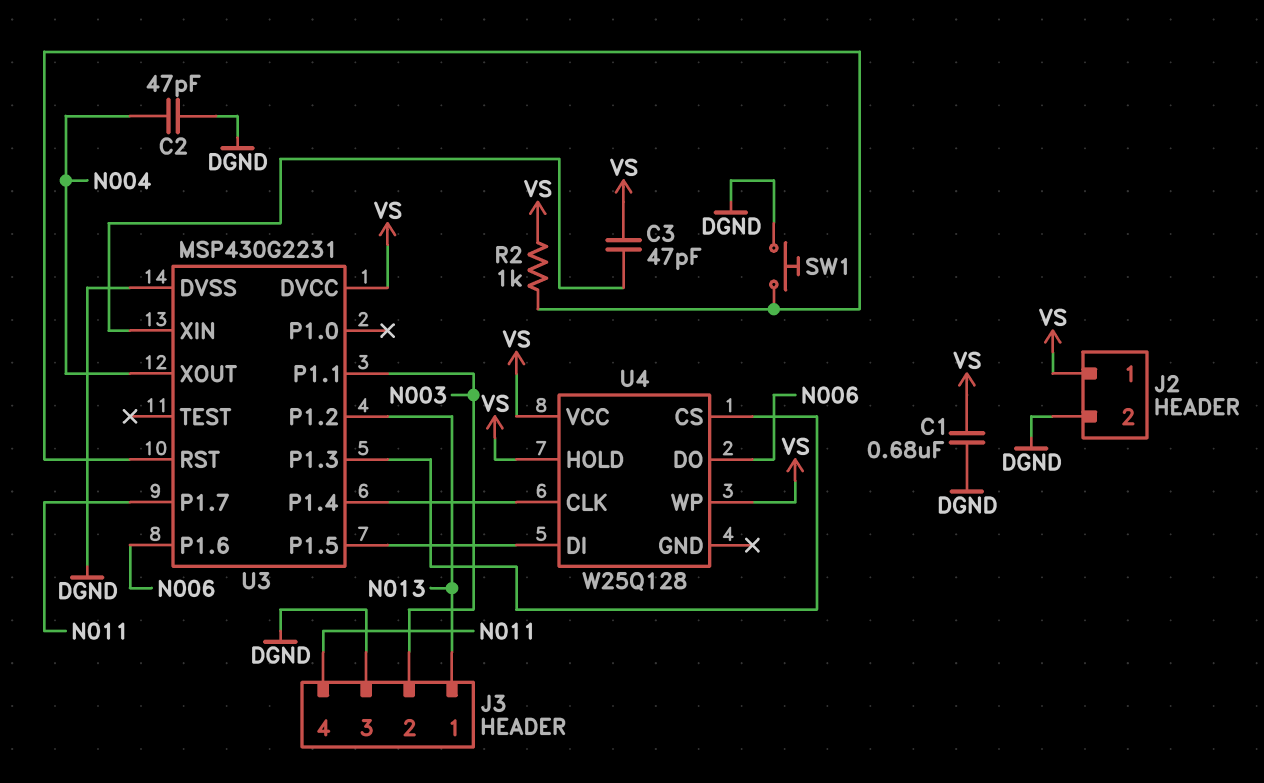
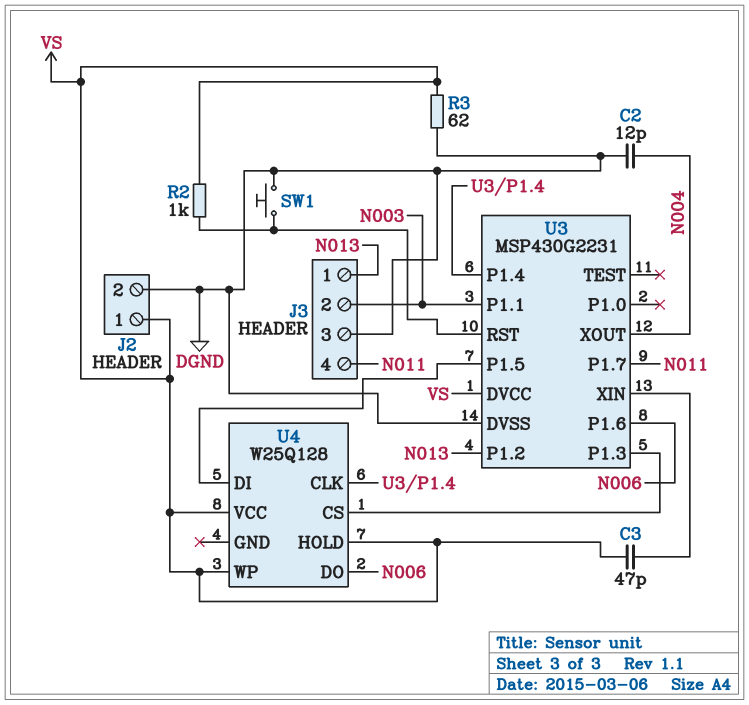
C1: 680nF (DGND, VS) -> none
C2: 47pF (DGND, N004) -> 12pF (DGND, N004)
R3: none -> 62 (DGND, VS)

